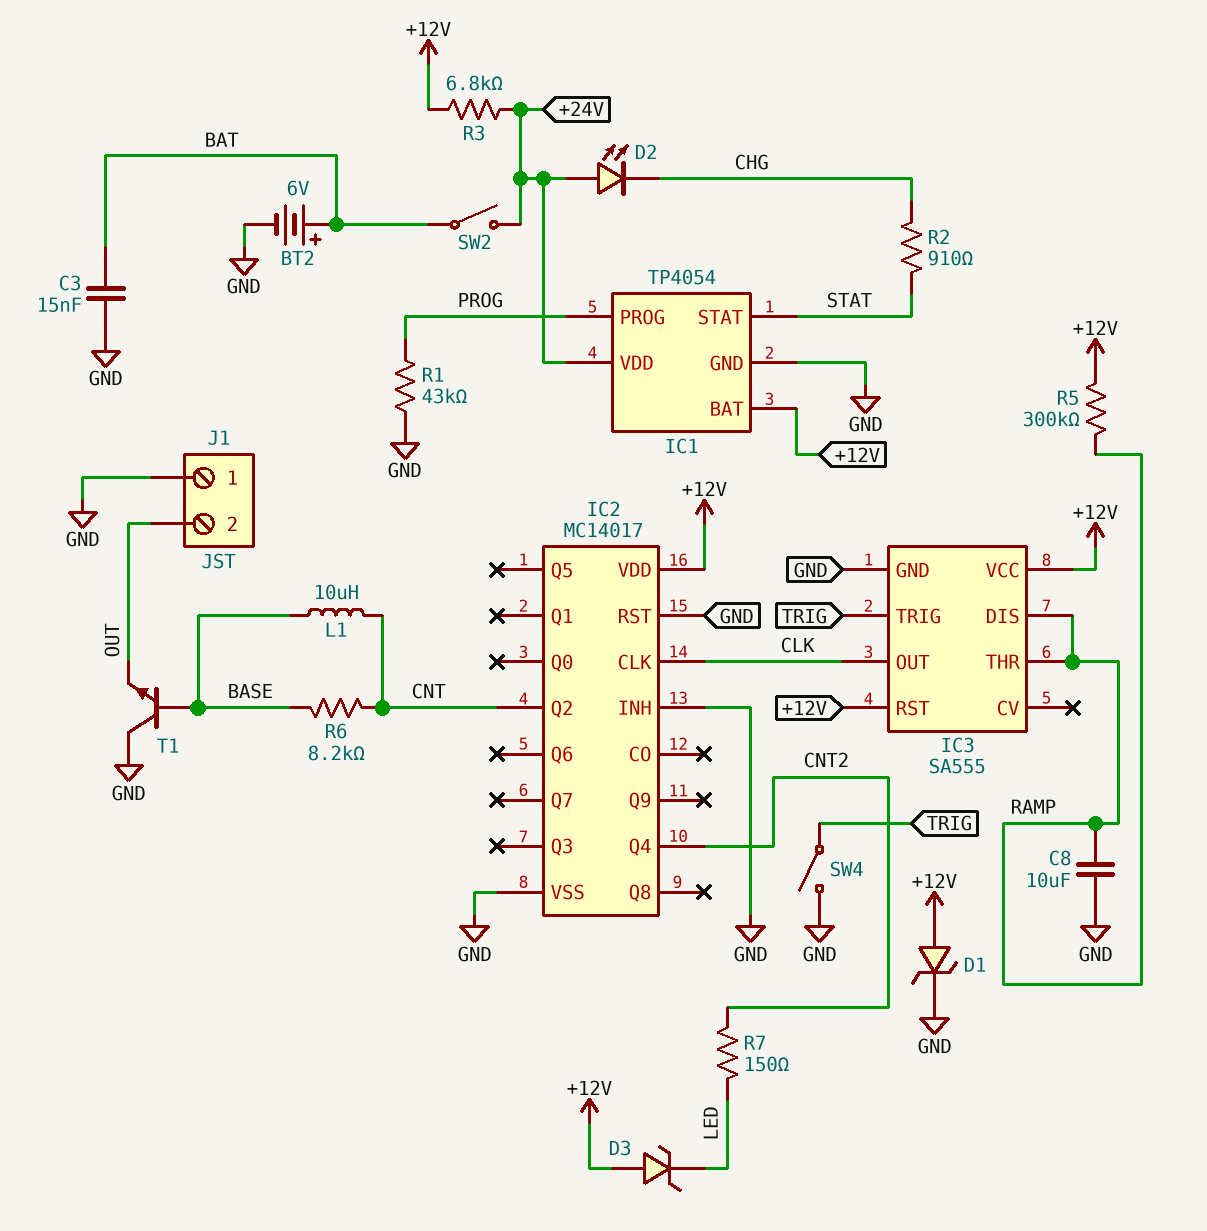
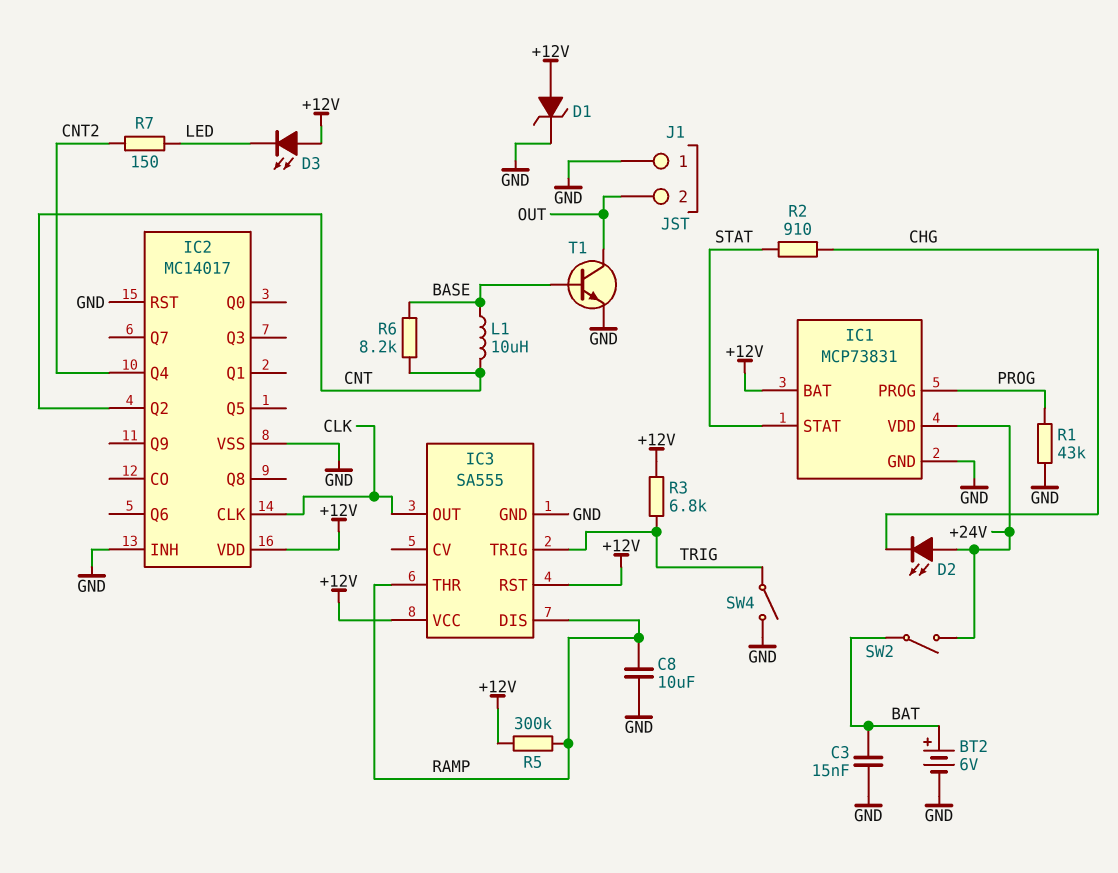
D3: zener (A +12V, K LED) -> LED (A +12V, K LED)
IC1: TP4054 -> MCP73831
R3: 6.8k (+12V, +24V) -> 6.8k (+12V, TRIG)
T1: NPN (B BASE, C GND, E OUT) -> NPN (B BASE, C OUT, E GND)

